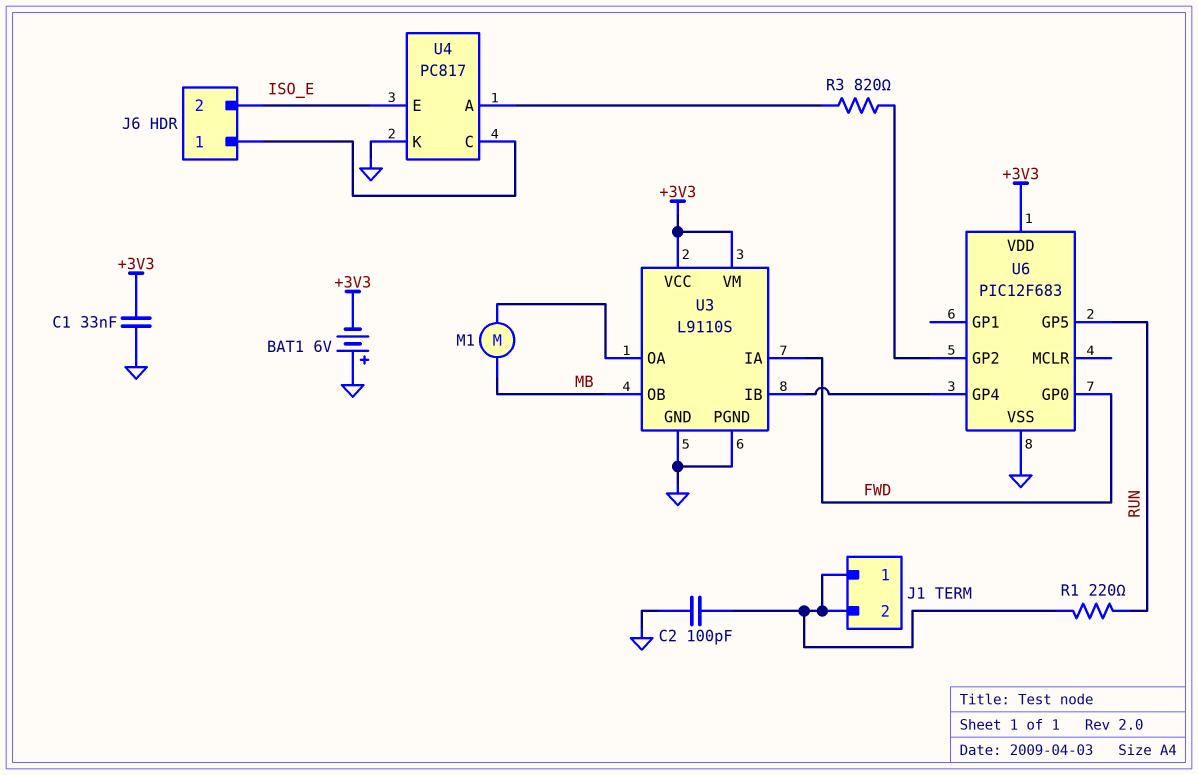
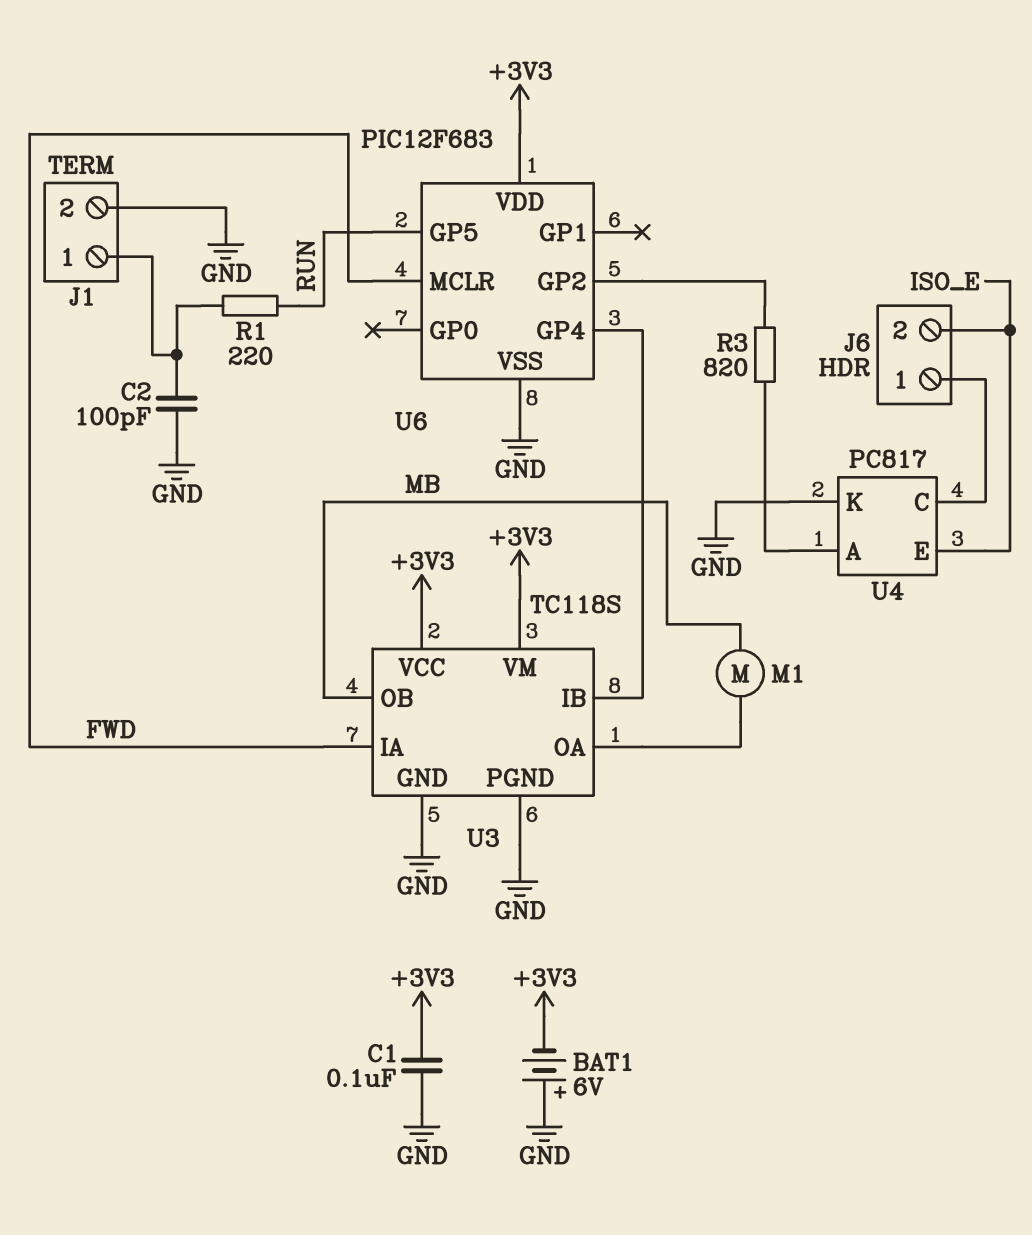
C1: 33nF (+3V3, GND) -> 100nF (+3V3, GND)
J1 pin 2: J1/1 -> GND
U3: L9110S -> TC118S
U6 pin GP0: FWD -> none
U6 pin MCLR: none -> FWD

